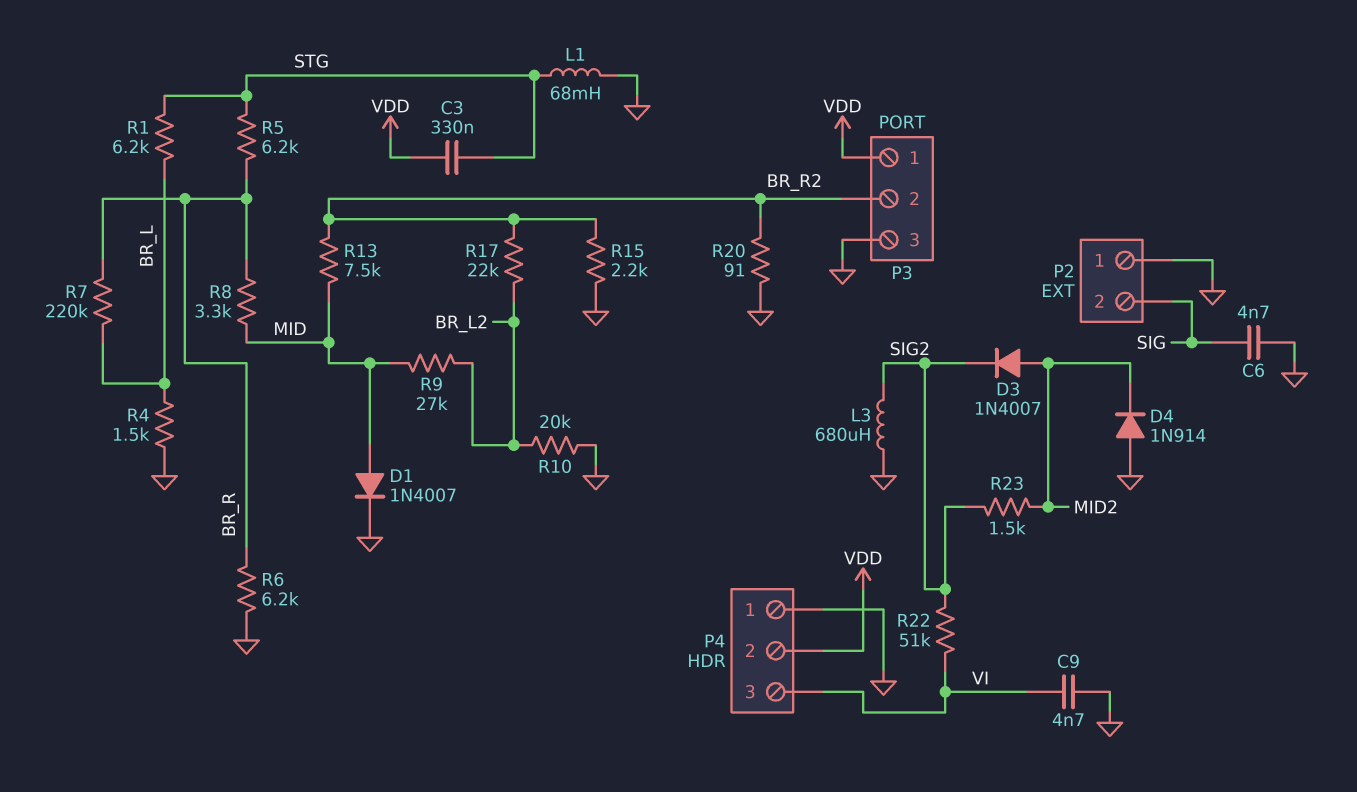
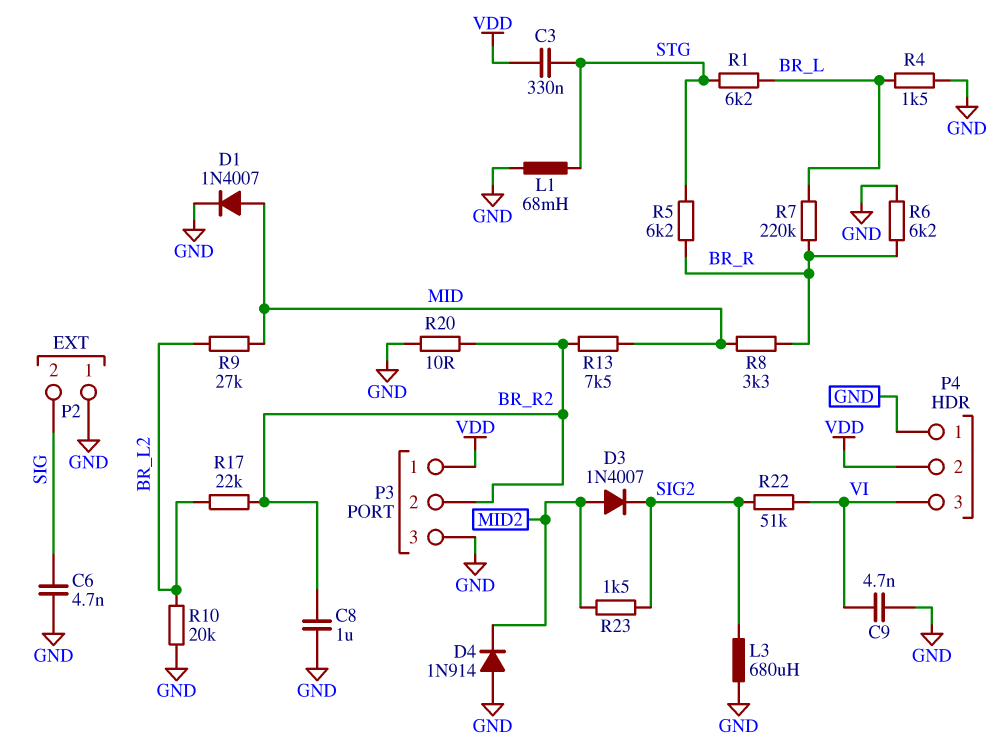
C8: none -> 1uF (BR_R2, GND)
R15: 2.2k (BR_R2, GND) -> none
R20: 91 (BR_R2, GND) -> 10 (BR_R2, GND)

